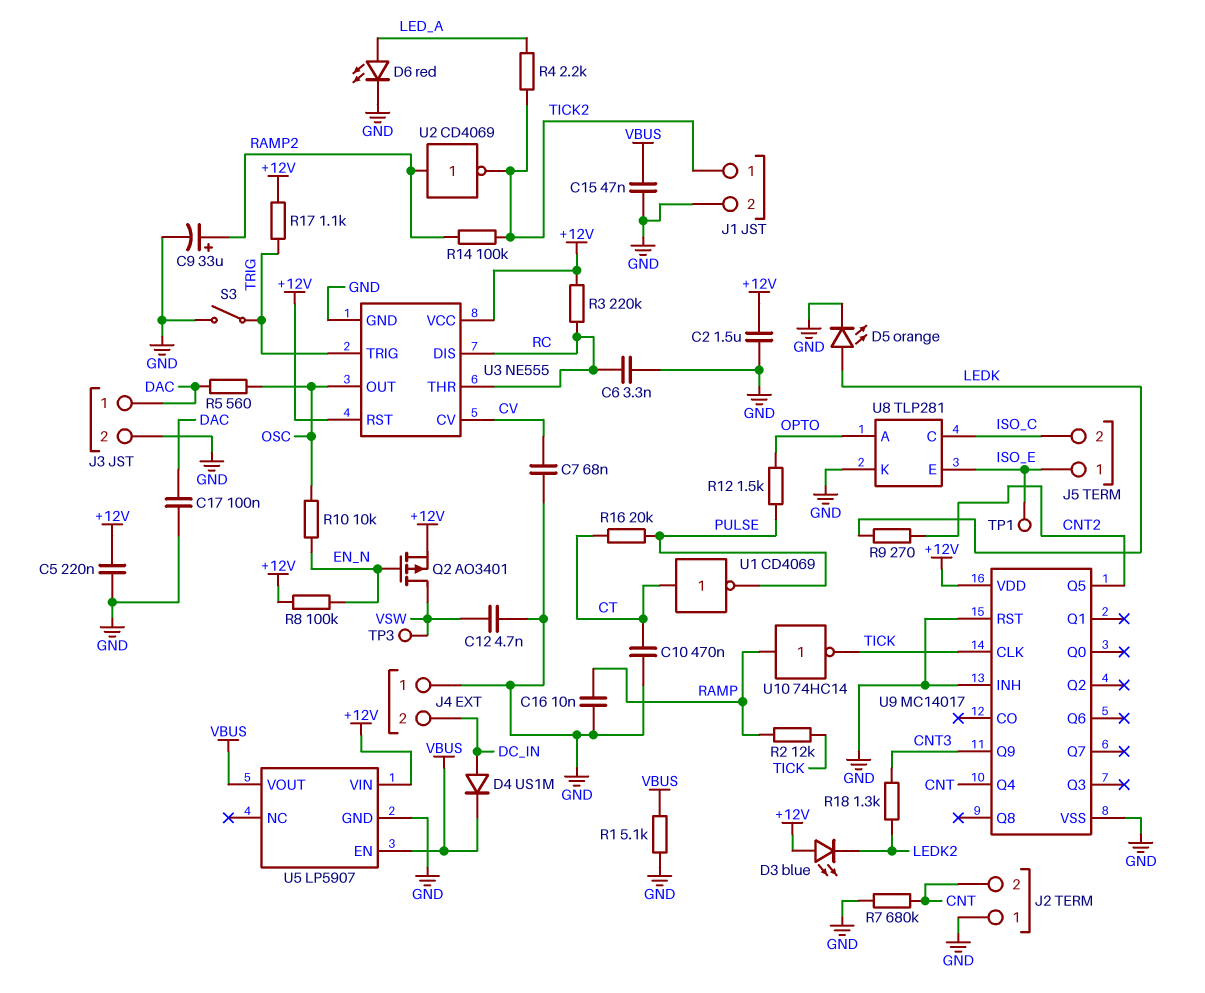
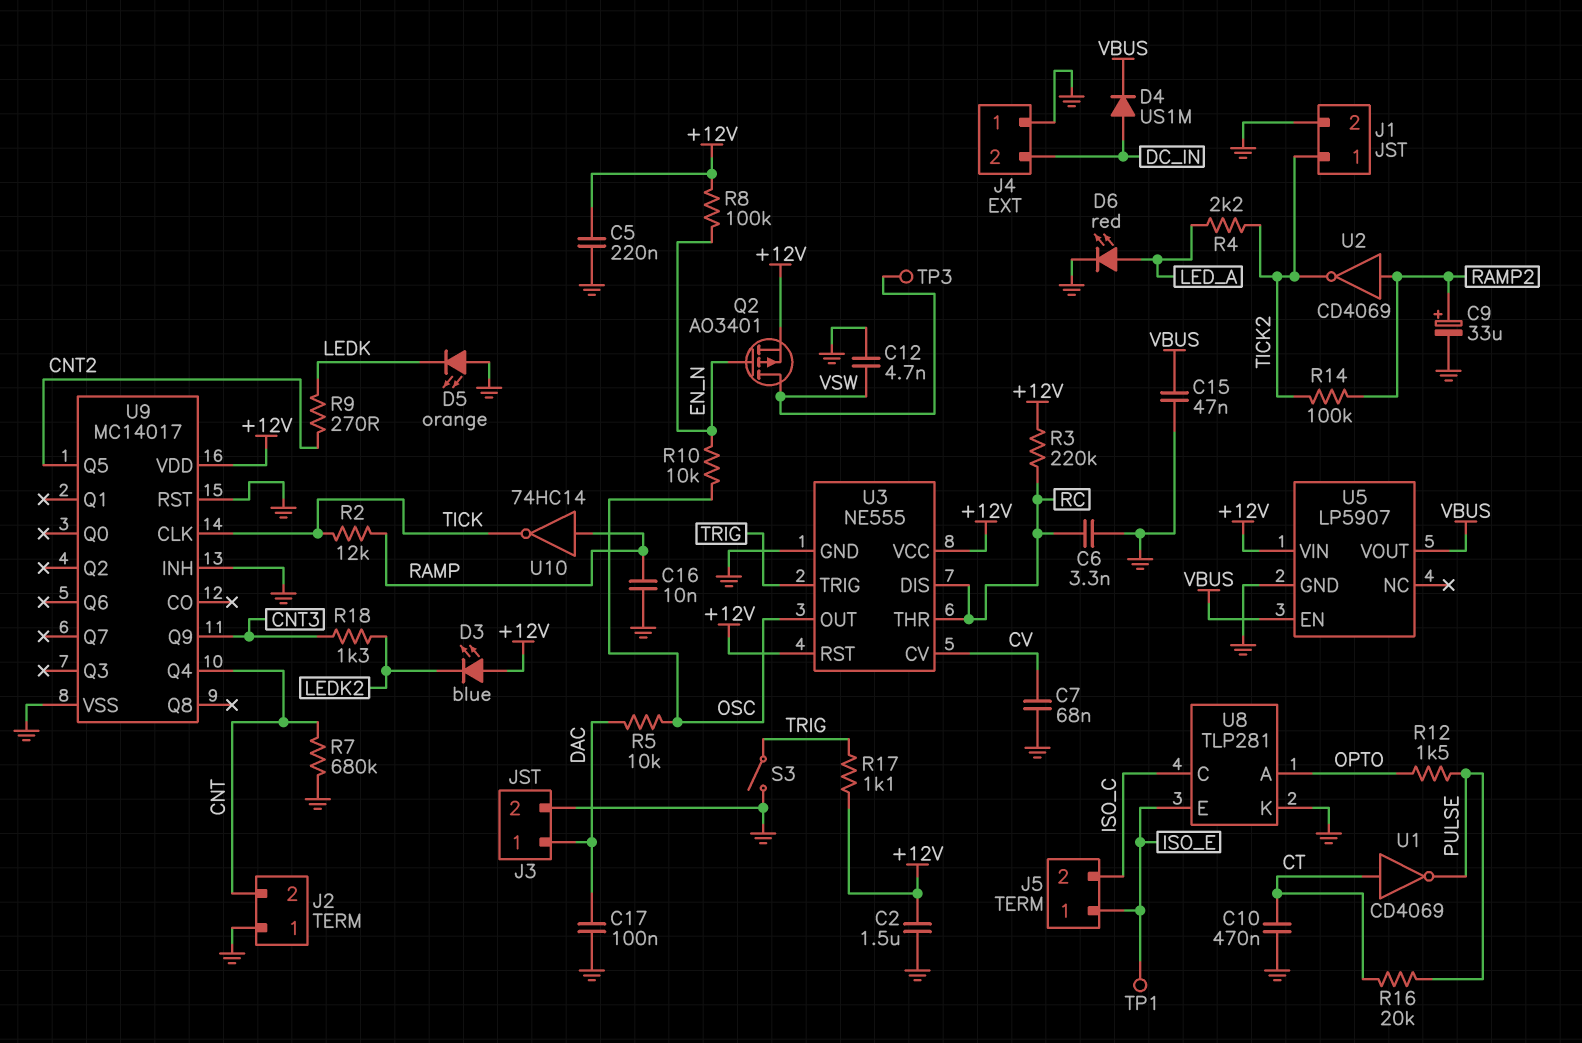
D5: LED orange (A LEDK, K GND) -> LED orange (A GND, K LEDK)
R1: 5.1k (GND, VBUS) -> none
R5: 560 (DAC, OSC) -> 10k (DAC, OSC)

